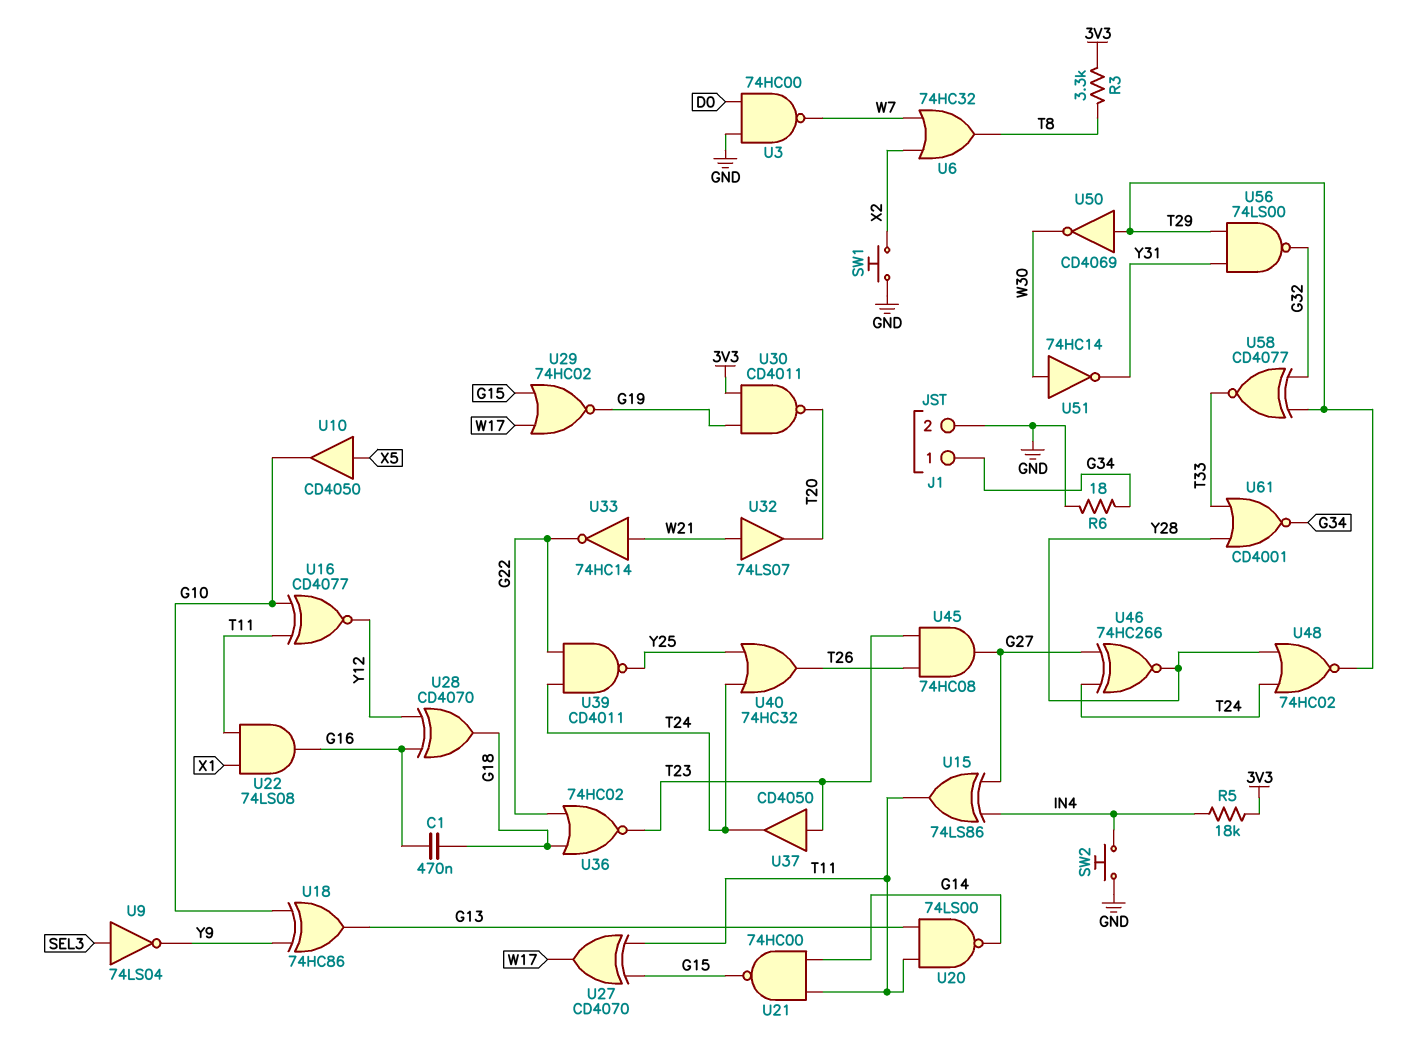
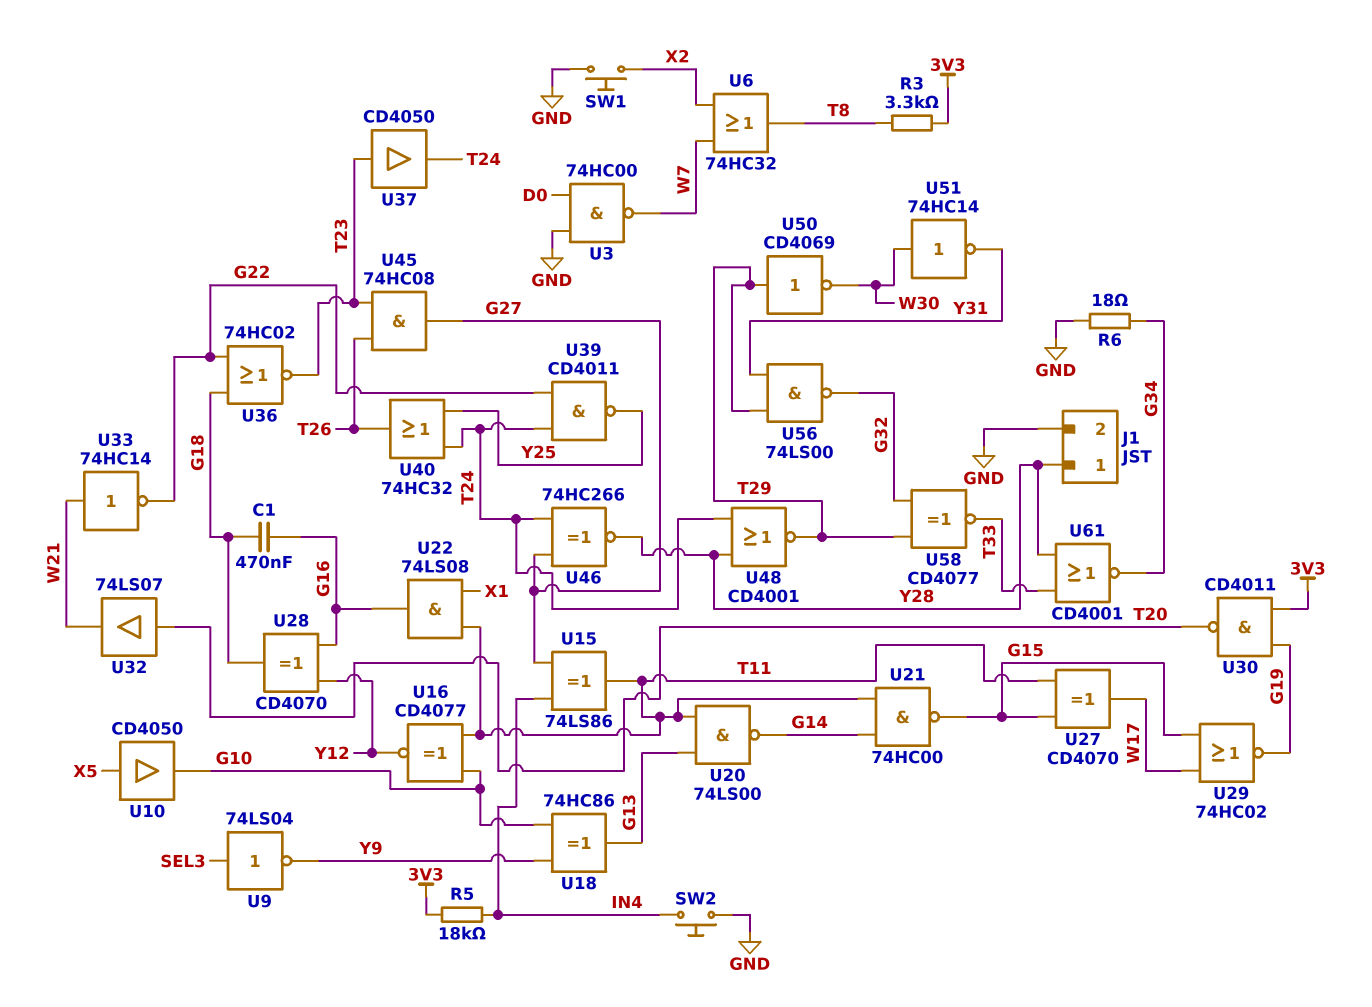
J1 pin 1: G34 -> Y28
U32: buffer 74LS07 (in W21, out T20) -> buffer 74LS07 (in T20, out W21)
U48: NOR 74HC02 (in T24, in Y28, out T29) -> NOR CD4001 (in T24, in Y28, out T29)

